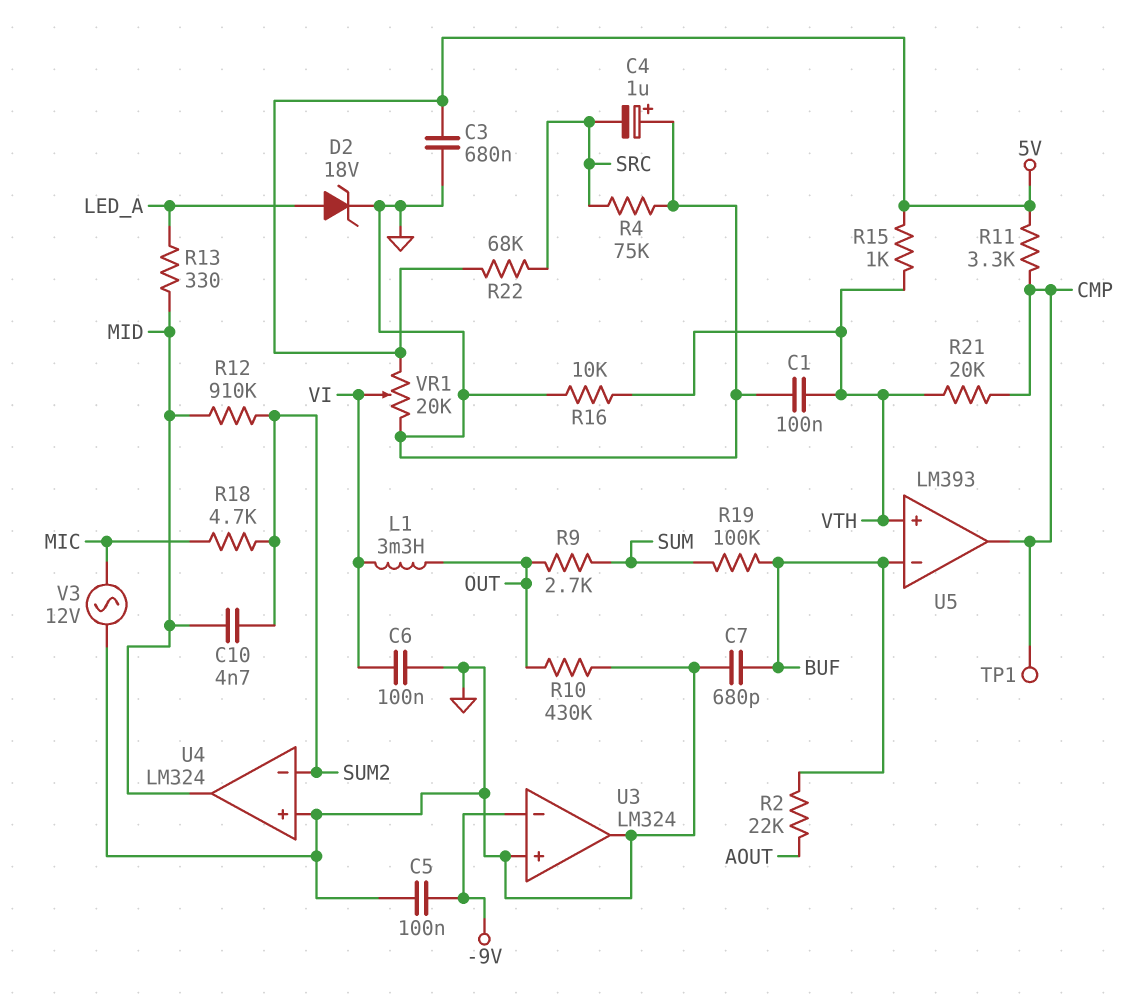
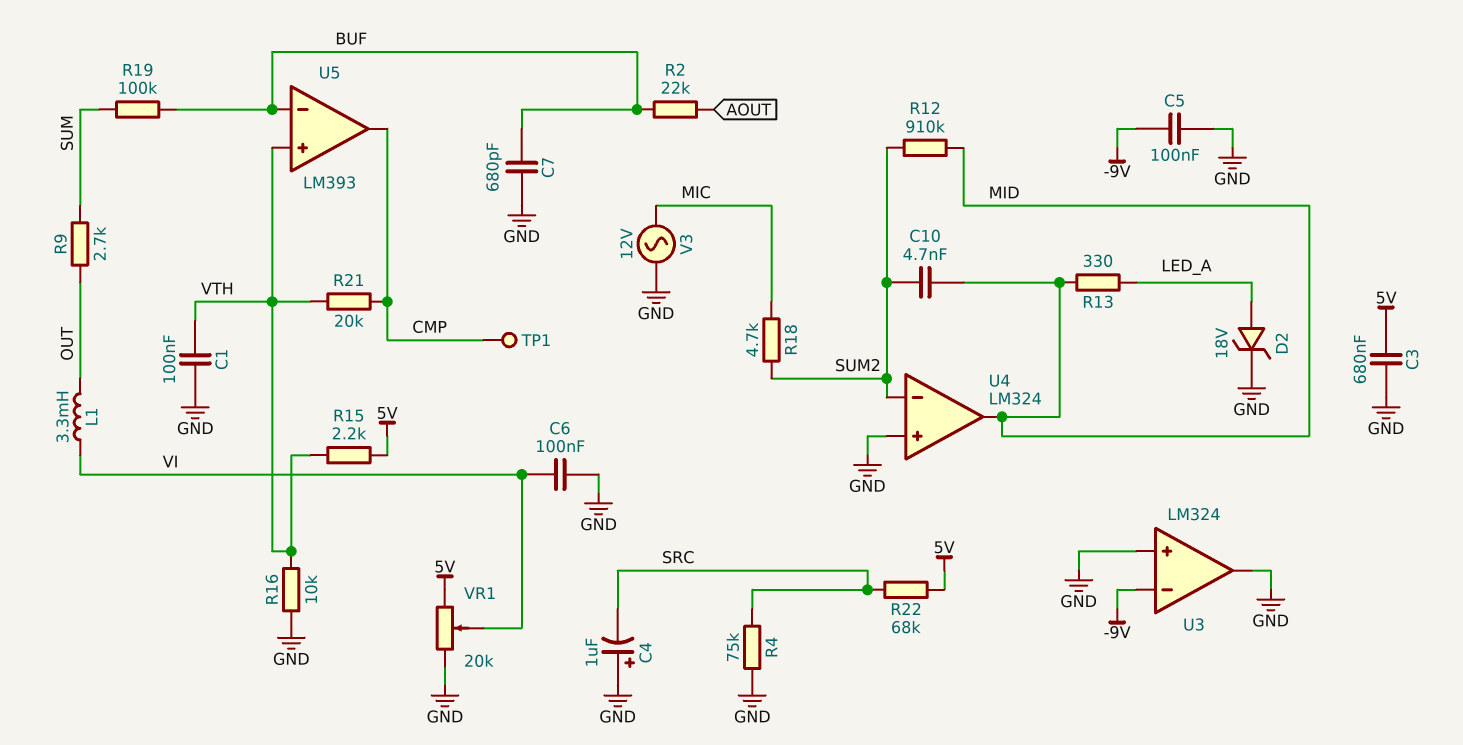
R10: 430k (GND, OUT) -> none
R11: 3.3k (5V, CMP) -> none
R15: 1k (5V, VTH) -> 2.2k (5V, VTH)

